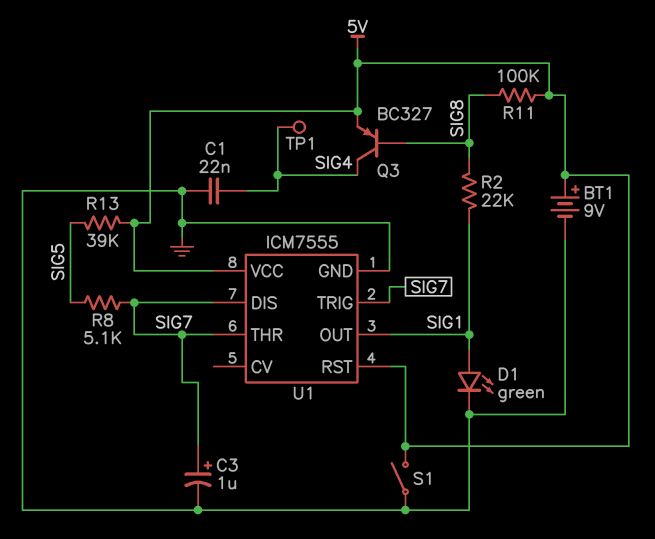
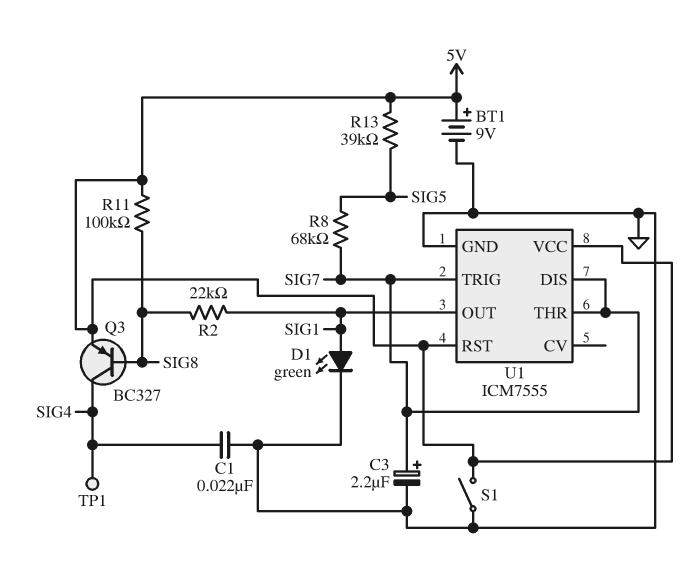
C3: 1uF (plus SIG7, minus GND) -> 2.2uF (plus SIG7, minus GND)
R8: 5.1k (SIG5, SIG7) -> 68k (SIG5, SIG7)

